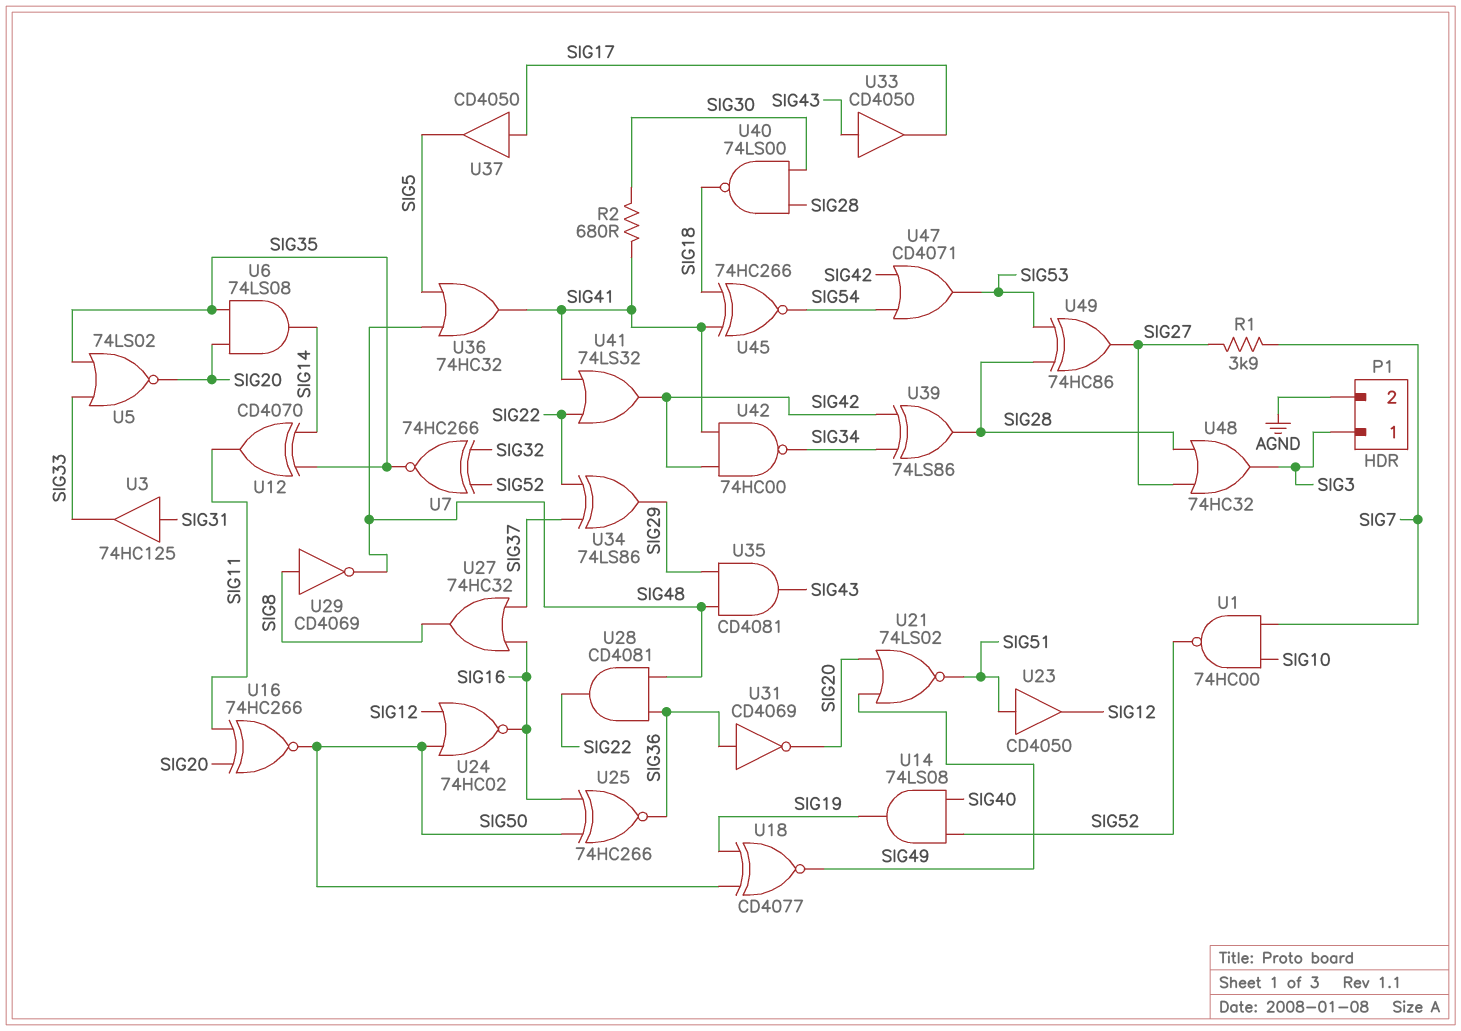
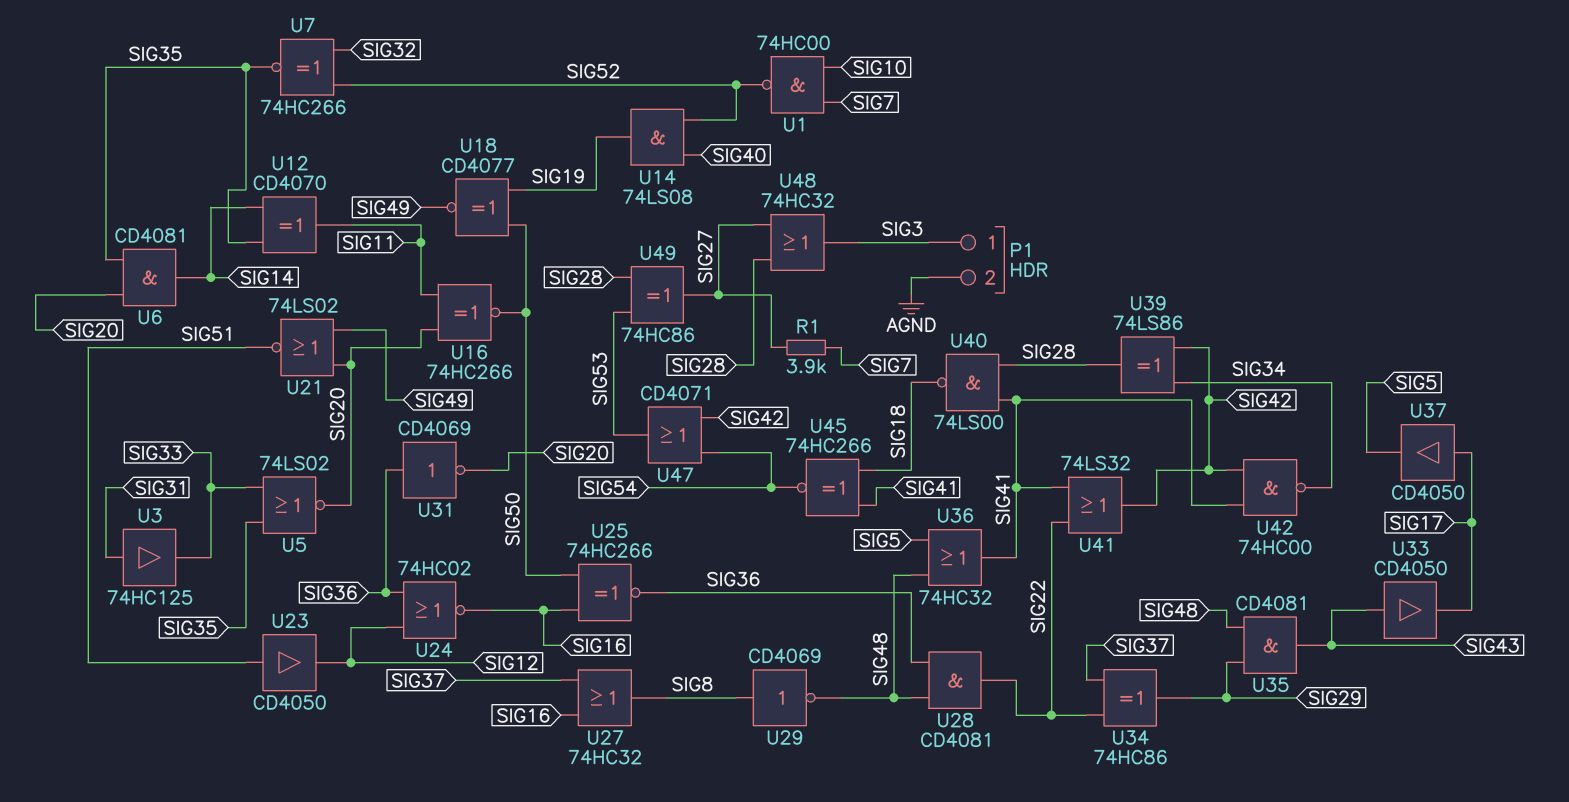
R2: 680 (SIG30, SIG41) -> none
U6: AND 74LS08 (in SIG20, in SIG35, out SIG14) -> AND CD4081 (in SIG20, in SIG35, out SIG14)
U24: NOR 74HC02 (in SIG12, in SIG50, out SIG16) -> NOR 74HC02 (in SIG12, in SIG36, out SIG16)
U34: XOR 74LS86 (in SIG22, in SIG37, out SIG29) -> XOR 74HC86 (in SIG22, in SIG37, out SIG29)
U40: NAND 74LS00 (in SIG28, in SIG30, out SIG18) -> NAND 74LS00 (in SIG28, in SIG41, out SIG18)

